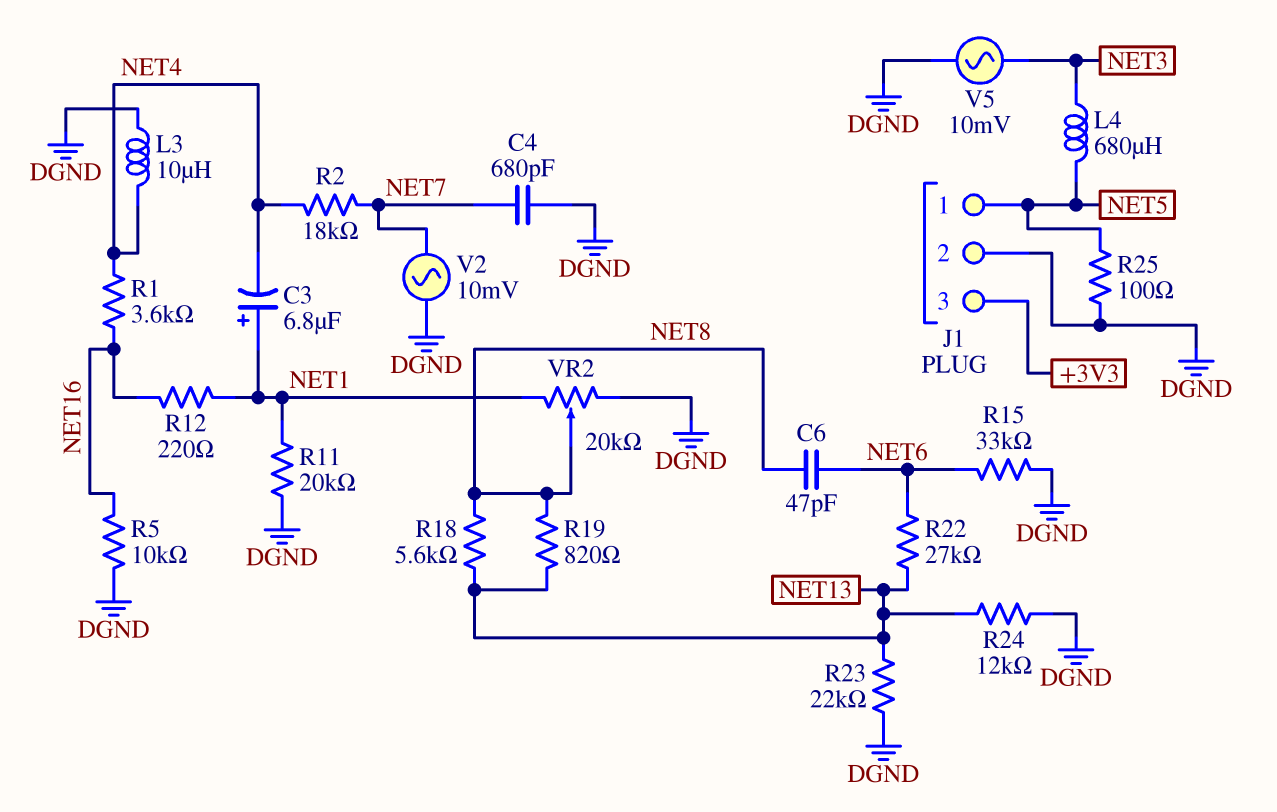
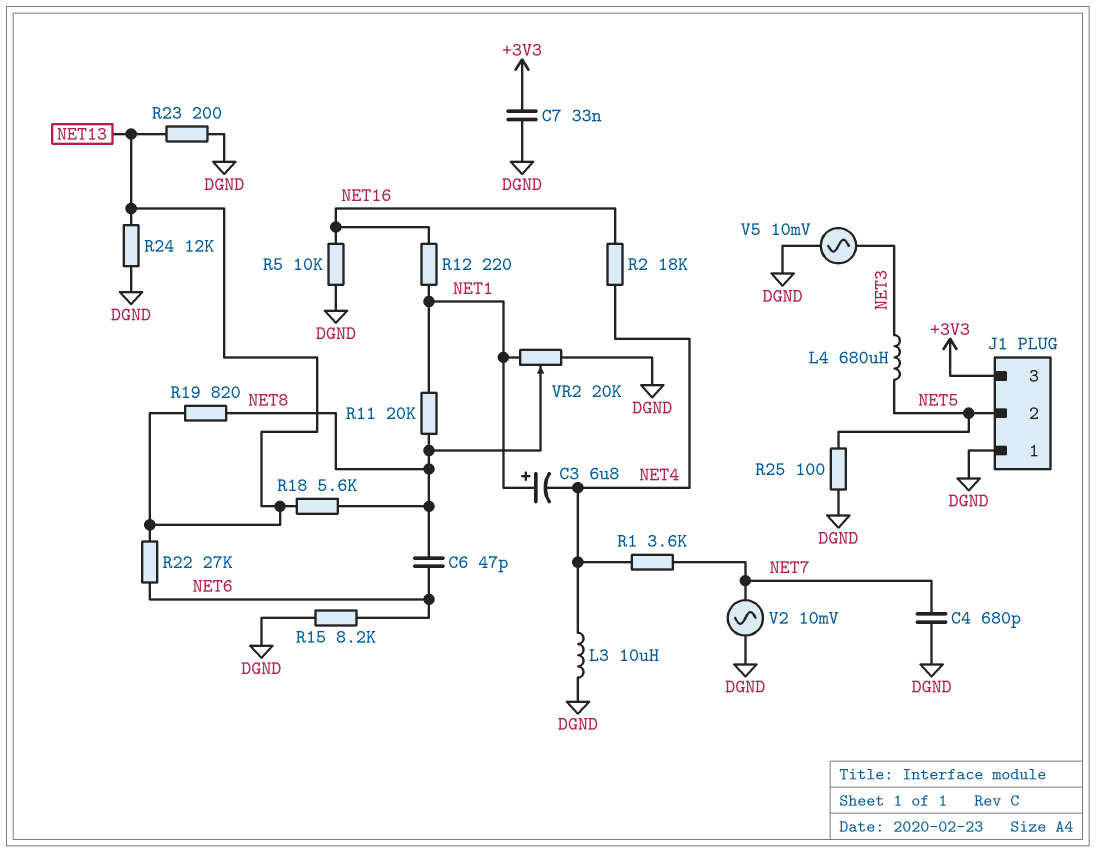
C7: none -> 33nF (+3V3, DGND)
J1 pin 1: NET5 -> DGND
J1 pin 2: DGND -> NET5
R1: 3.6k (NET4, NET16) -> 3.6k (NET4, NET7)
R2: 18k (NET4, NET7) -> 18k (NET4, NET16)
R11: 20k (DGND, NET1) -> 20k (NET1, NET8)
R15: 33k (DGND, NET6) -> 8.2k (DGND, NET6)
R23: 22k (DGND, NET13) -> 200 (DGND, NET13)

